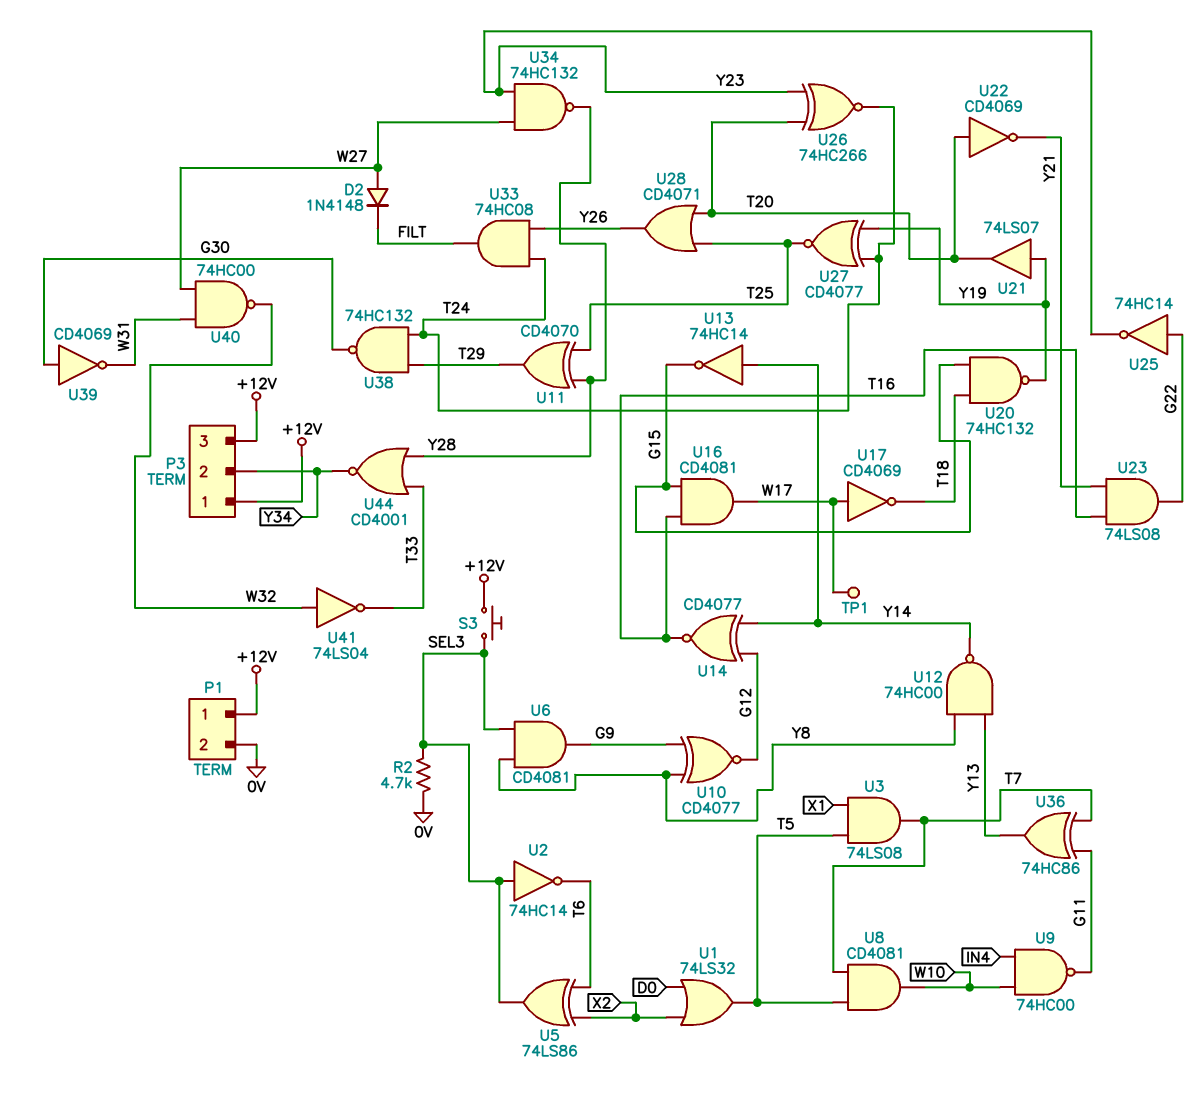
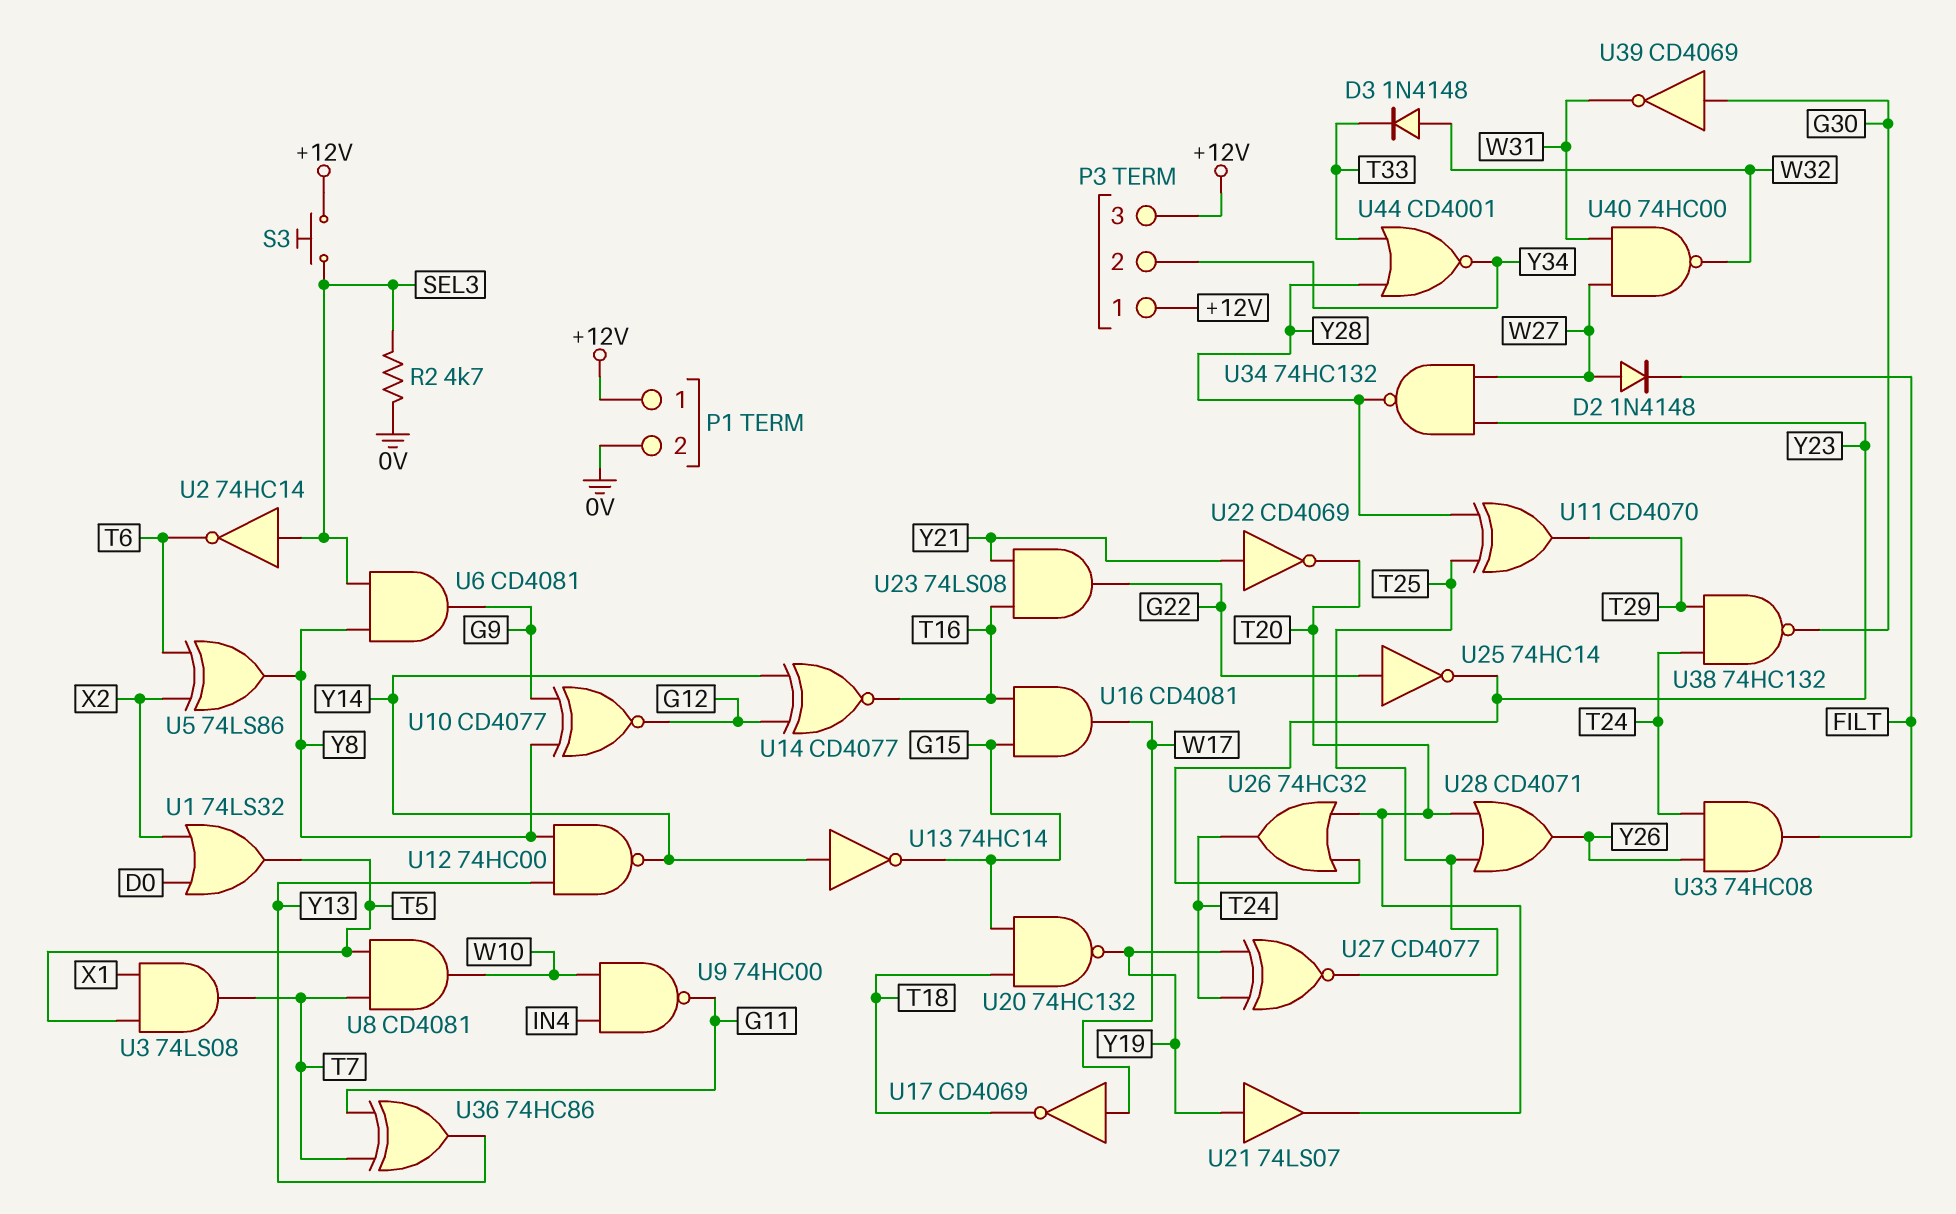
D3: none -> diode 1N4148 (A W32, K T33)
TP1: test point (W17) -> none
U5: XOR 74LS86 (in T6, in X2, out SEL3) -> XOR 74LS86 (in T6, in X2, out Y8)
U22: NOT CD4069 (in T20, out Y21) -> NOT CD4069 (in Y21, out T20)
U26: XNOR 74HC266 (in T20, in Y23, out T24) -> OR 74HC32 (in T20, in Y23, out T24)
U41: NOT 74LS04 (in W32, out T33) -> none

